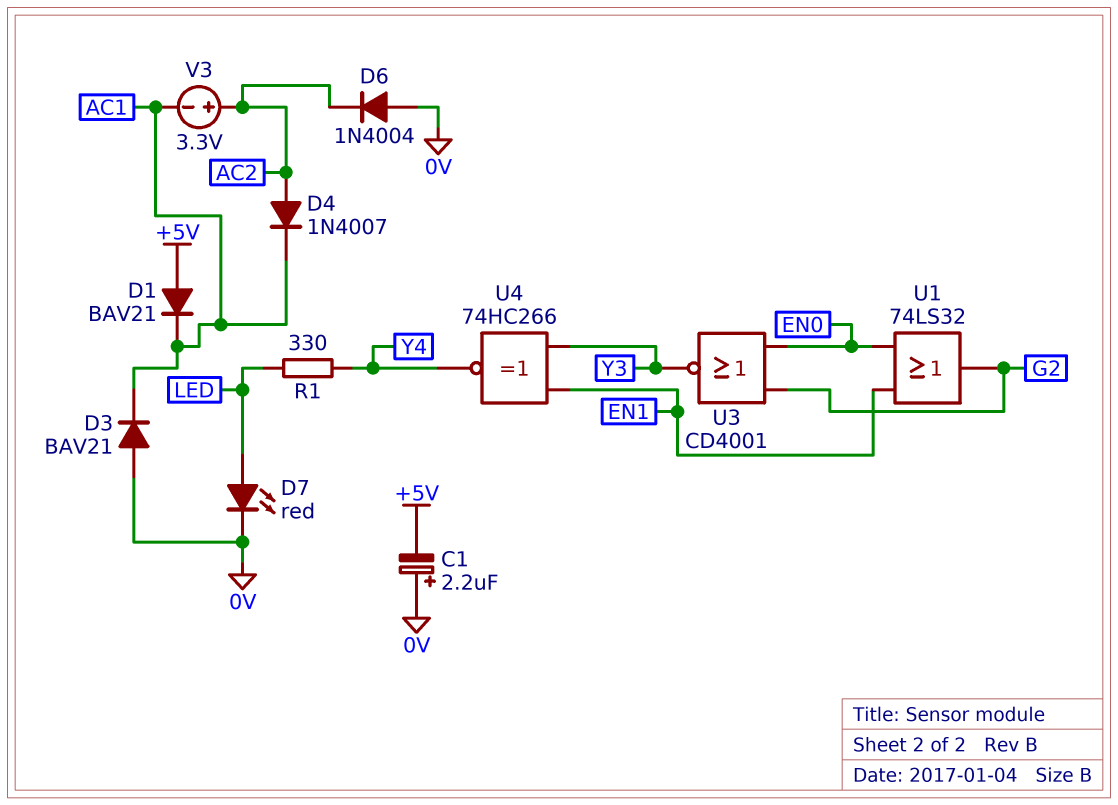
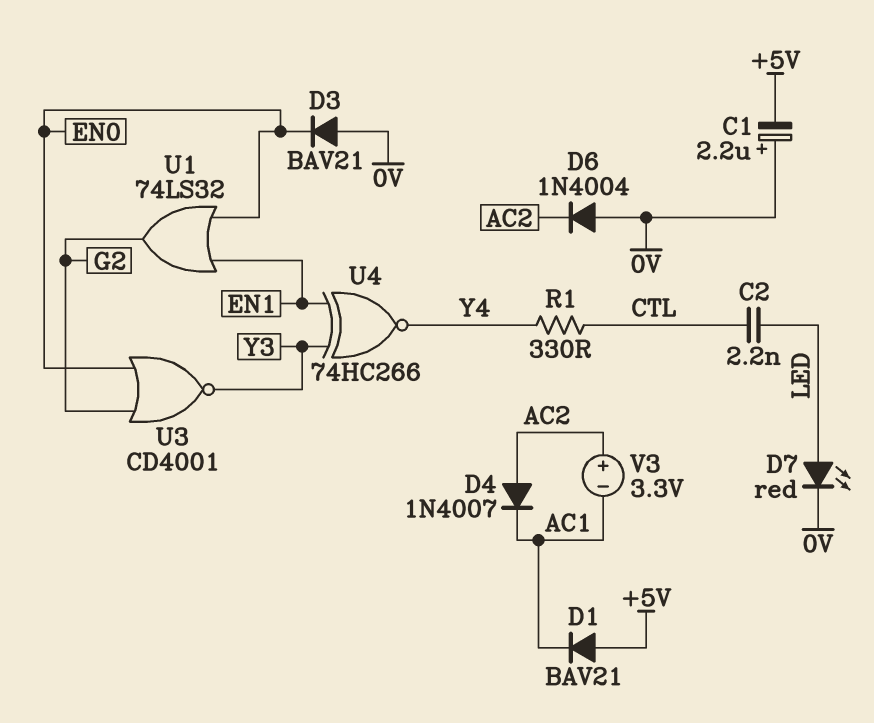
C2: none -> 2.2nF (CTL, LED)
D3: diode BAV21 (A 0V, K AC1) -> diode BAV21 (A 0V, K EN0)
R1: 330 (LED, Y4) -> 330 (CTL, Y4)

